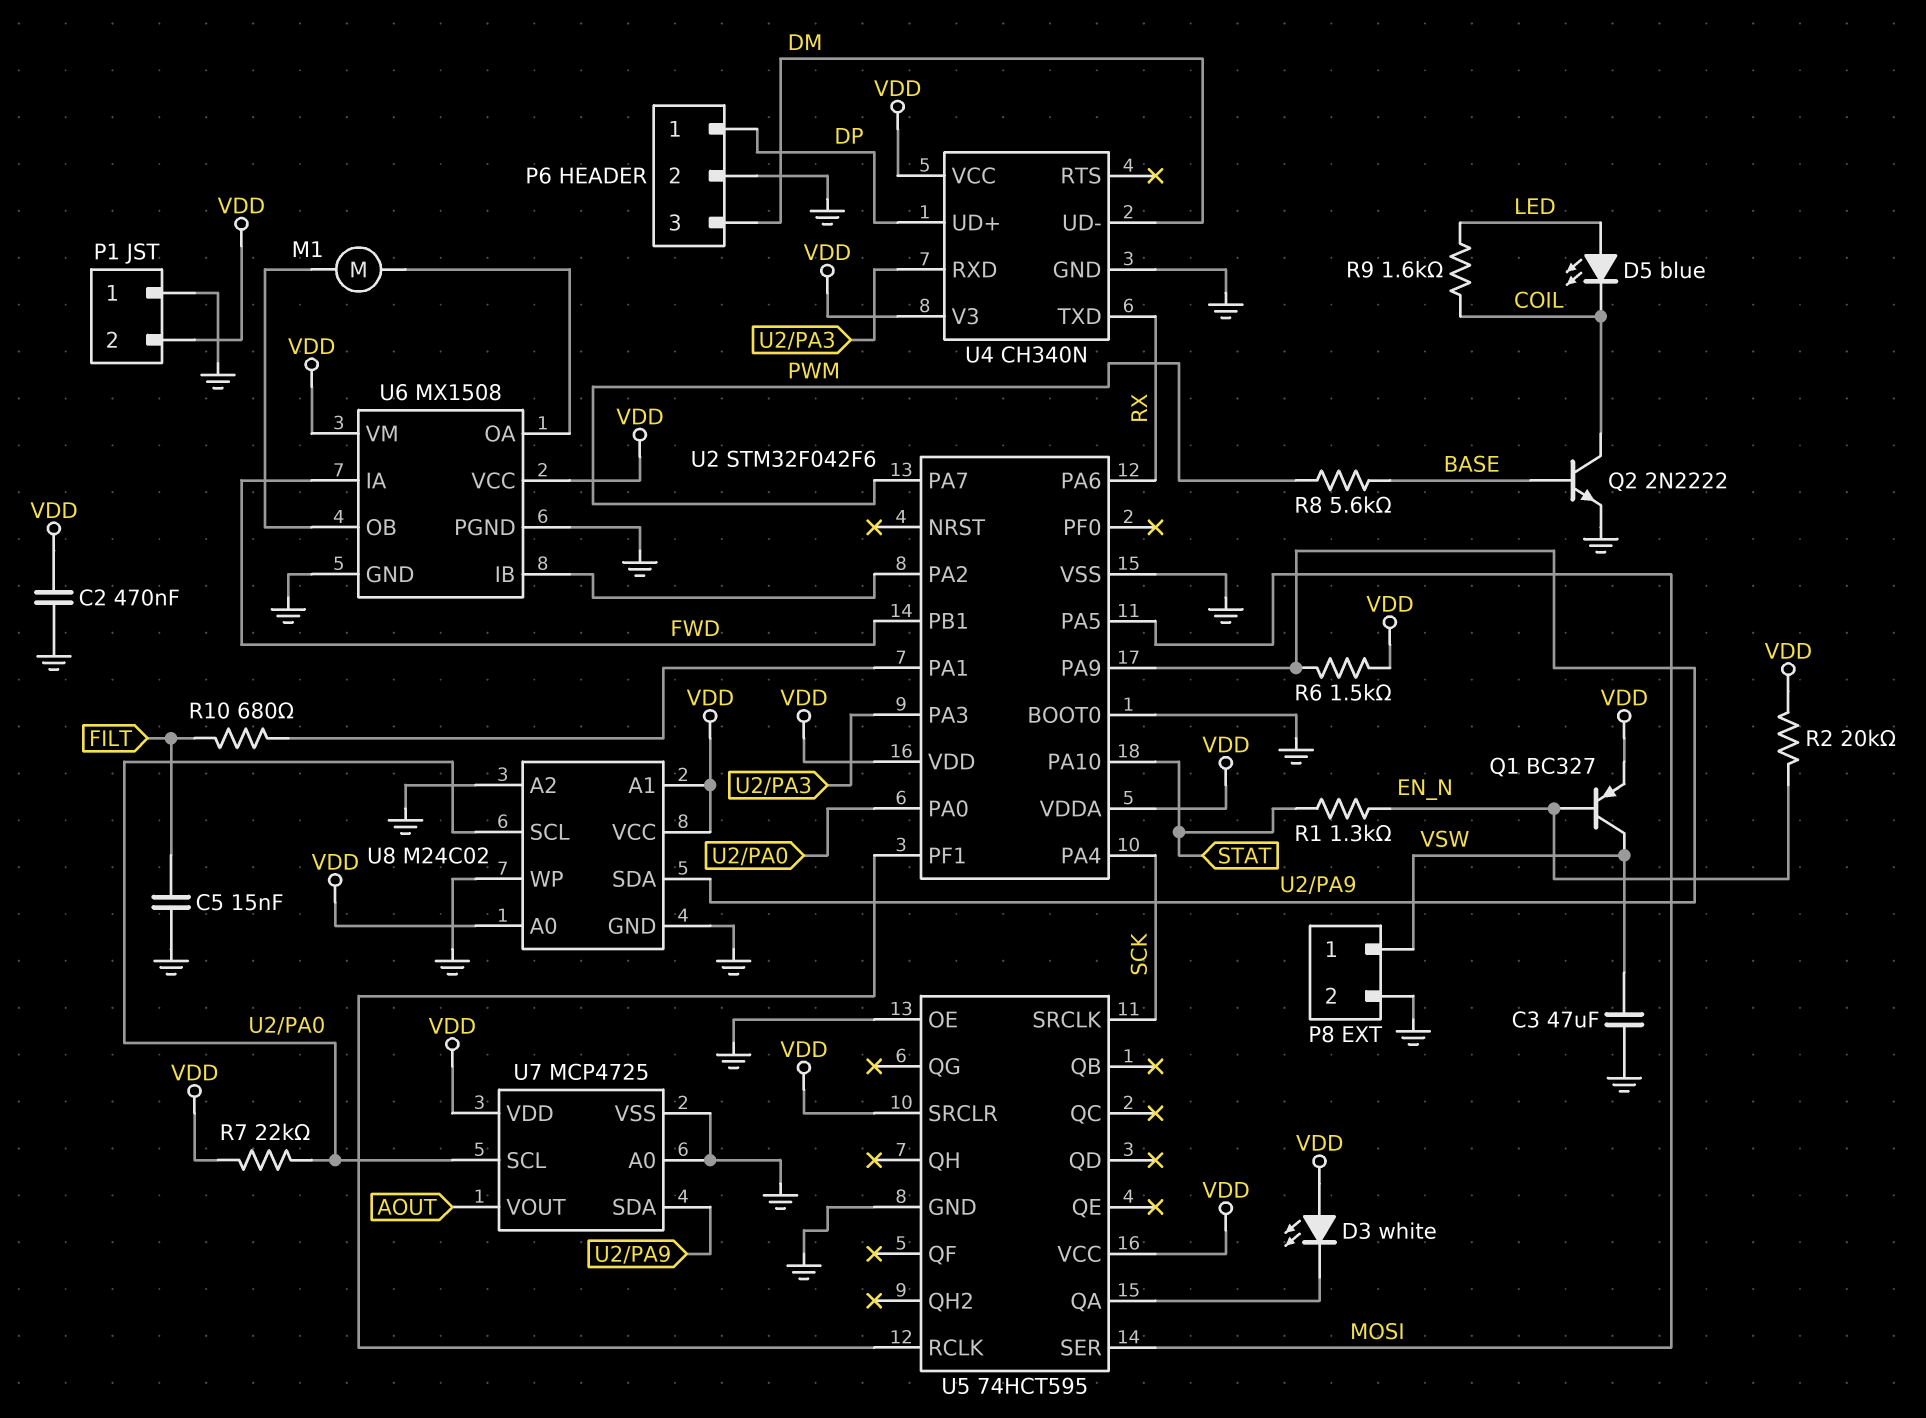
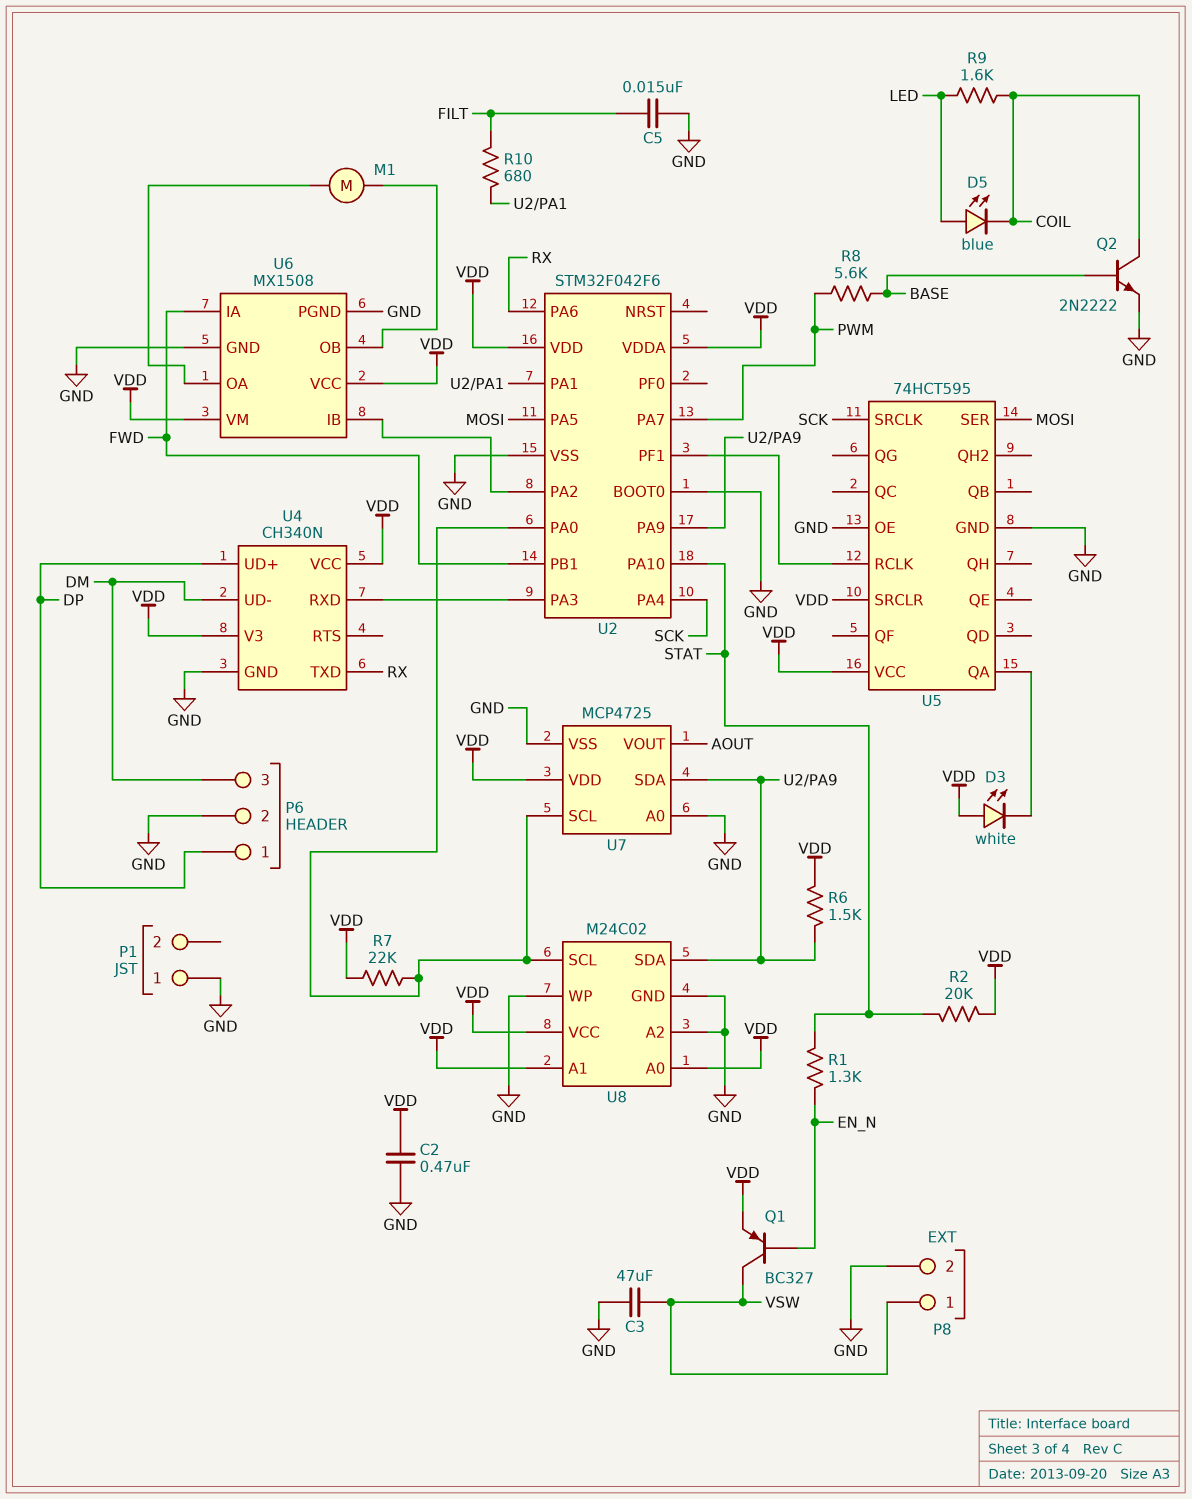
P1 pin 2: VDD -> none
R2: 20k (EN_N, VDD) -> 20k (STAT, VDD)

